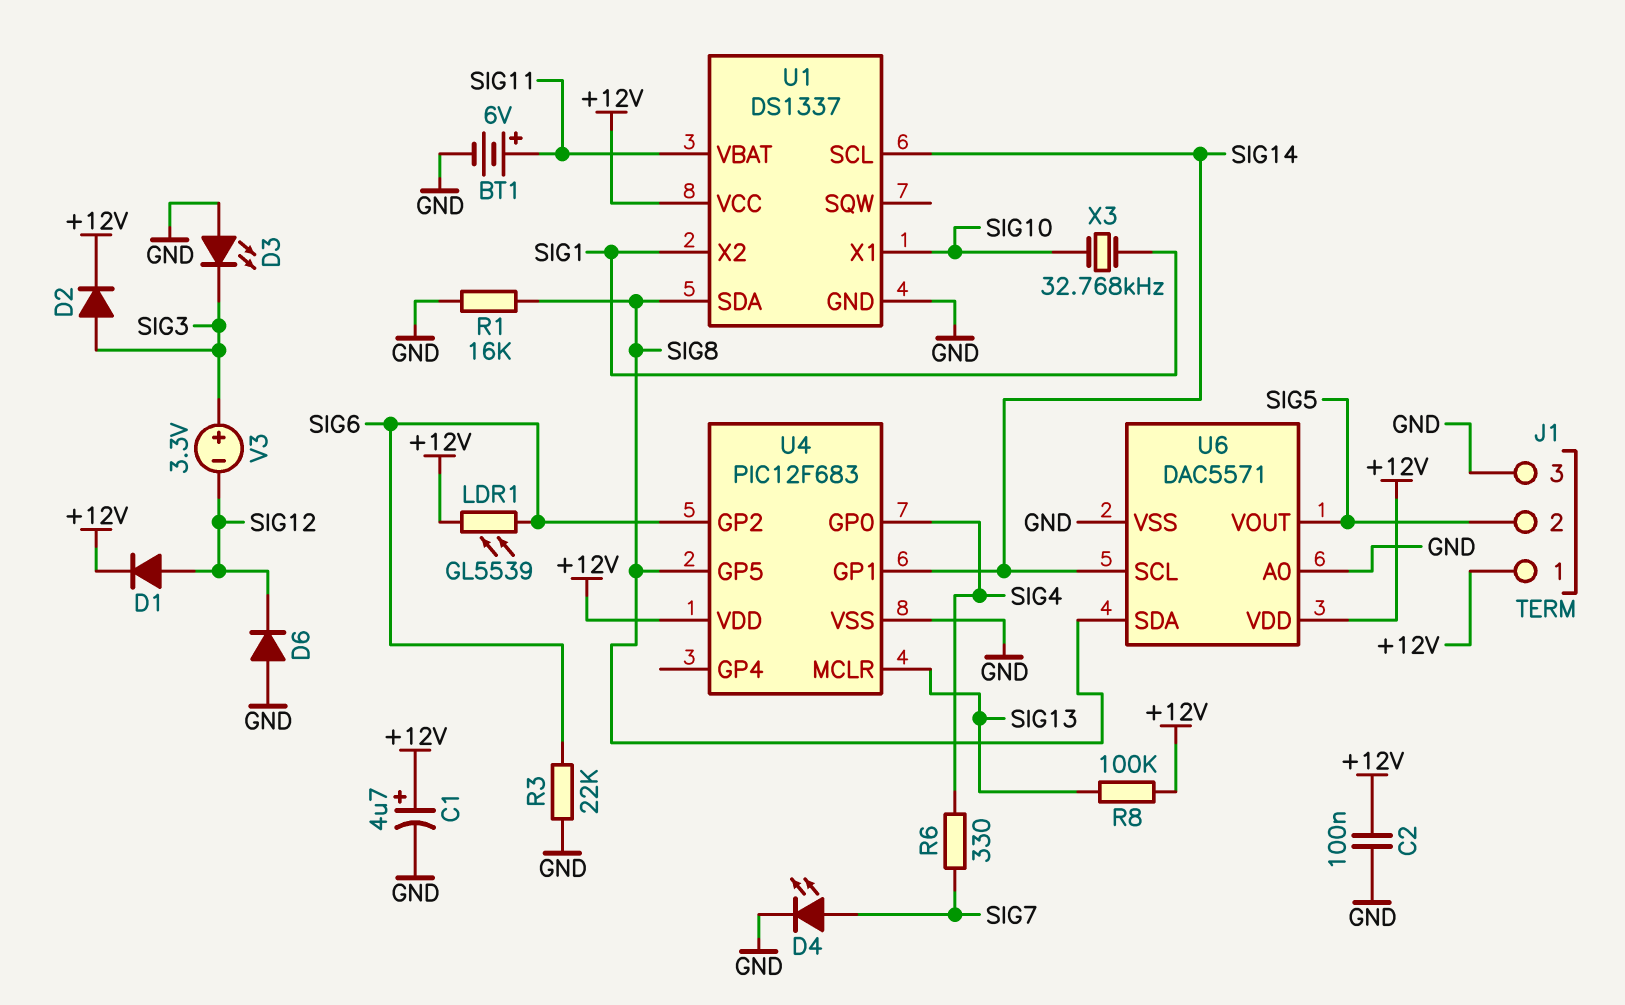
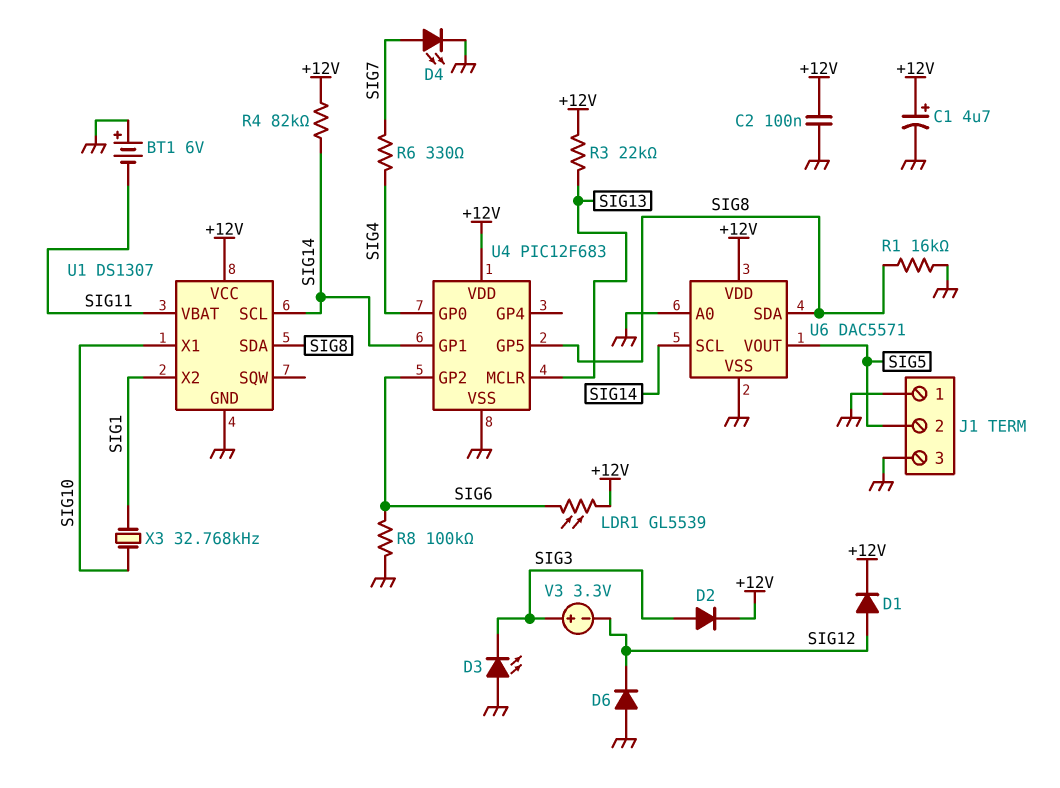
BT1: 6V (plus SIG11, minus GND) -> 6V (plus GND, minus SIG11)
J1 pin 1: +12V -> GND
R3: 22k (GND, SIG6) -> 22k (+12V, SIG13)
R4: none -> 82k (+12V, SIG14)
R8: 100k (+12V, SIG13) -> 100k (GND, SIG6)
U1: DS1337 -> DS1307

